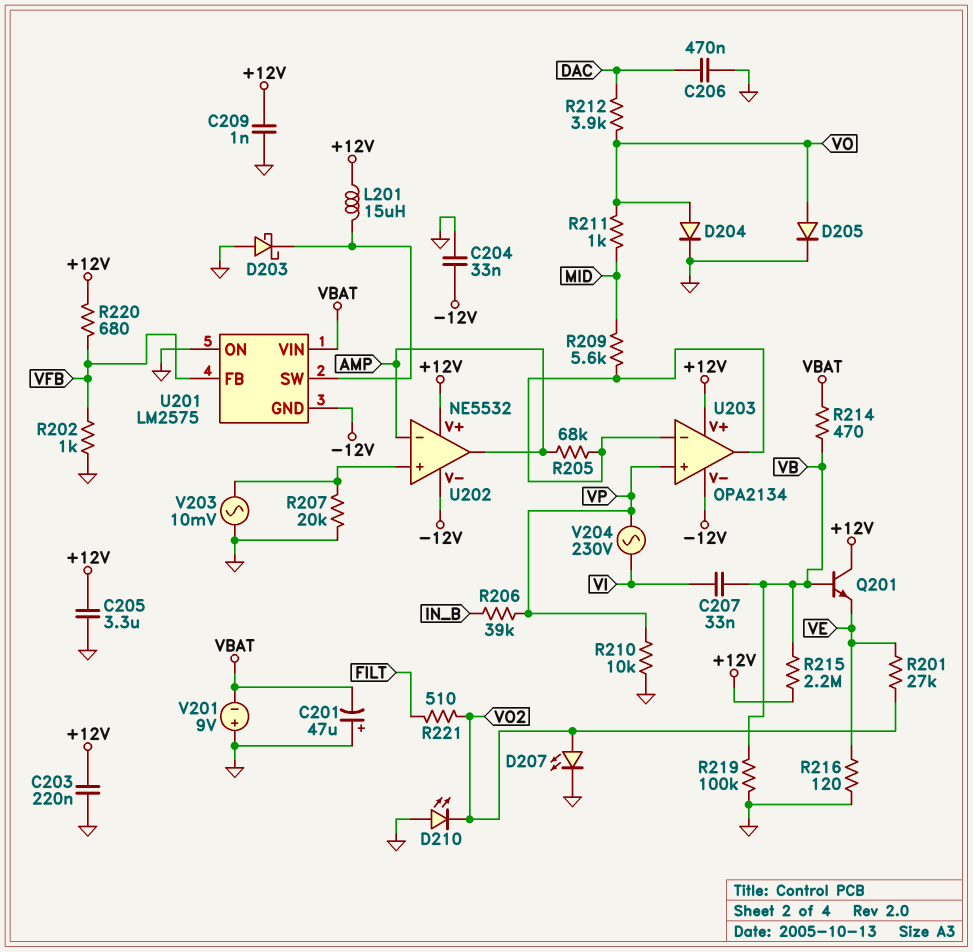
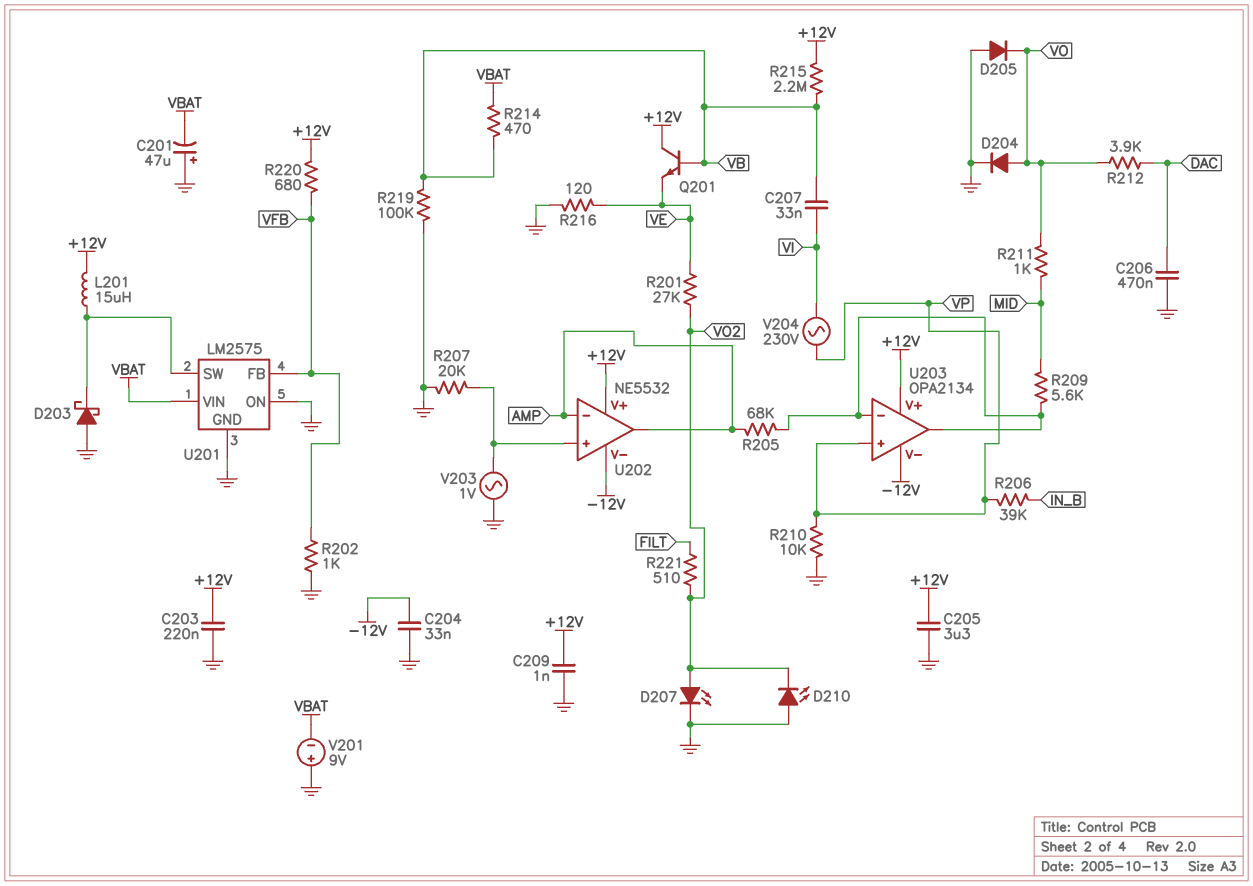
D205: diode (A VO, K GND) -> diode (A GND, K VO)
U201 pin GND: -12V -> GND
V203: AC 10mV (GND, U202/in+) -> AC 1V (GND, U202/in+)

